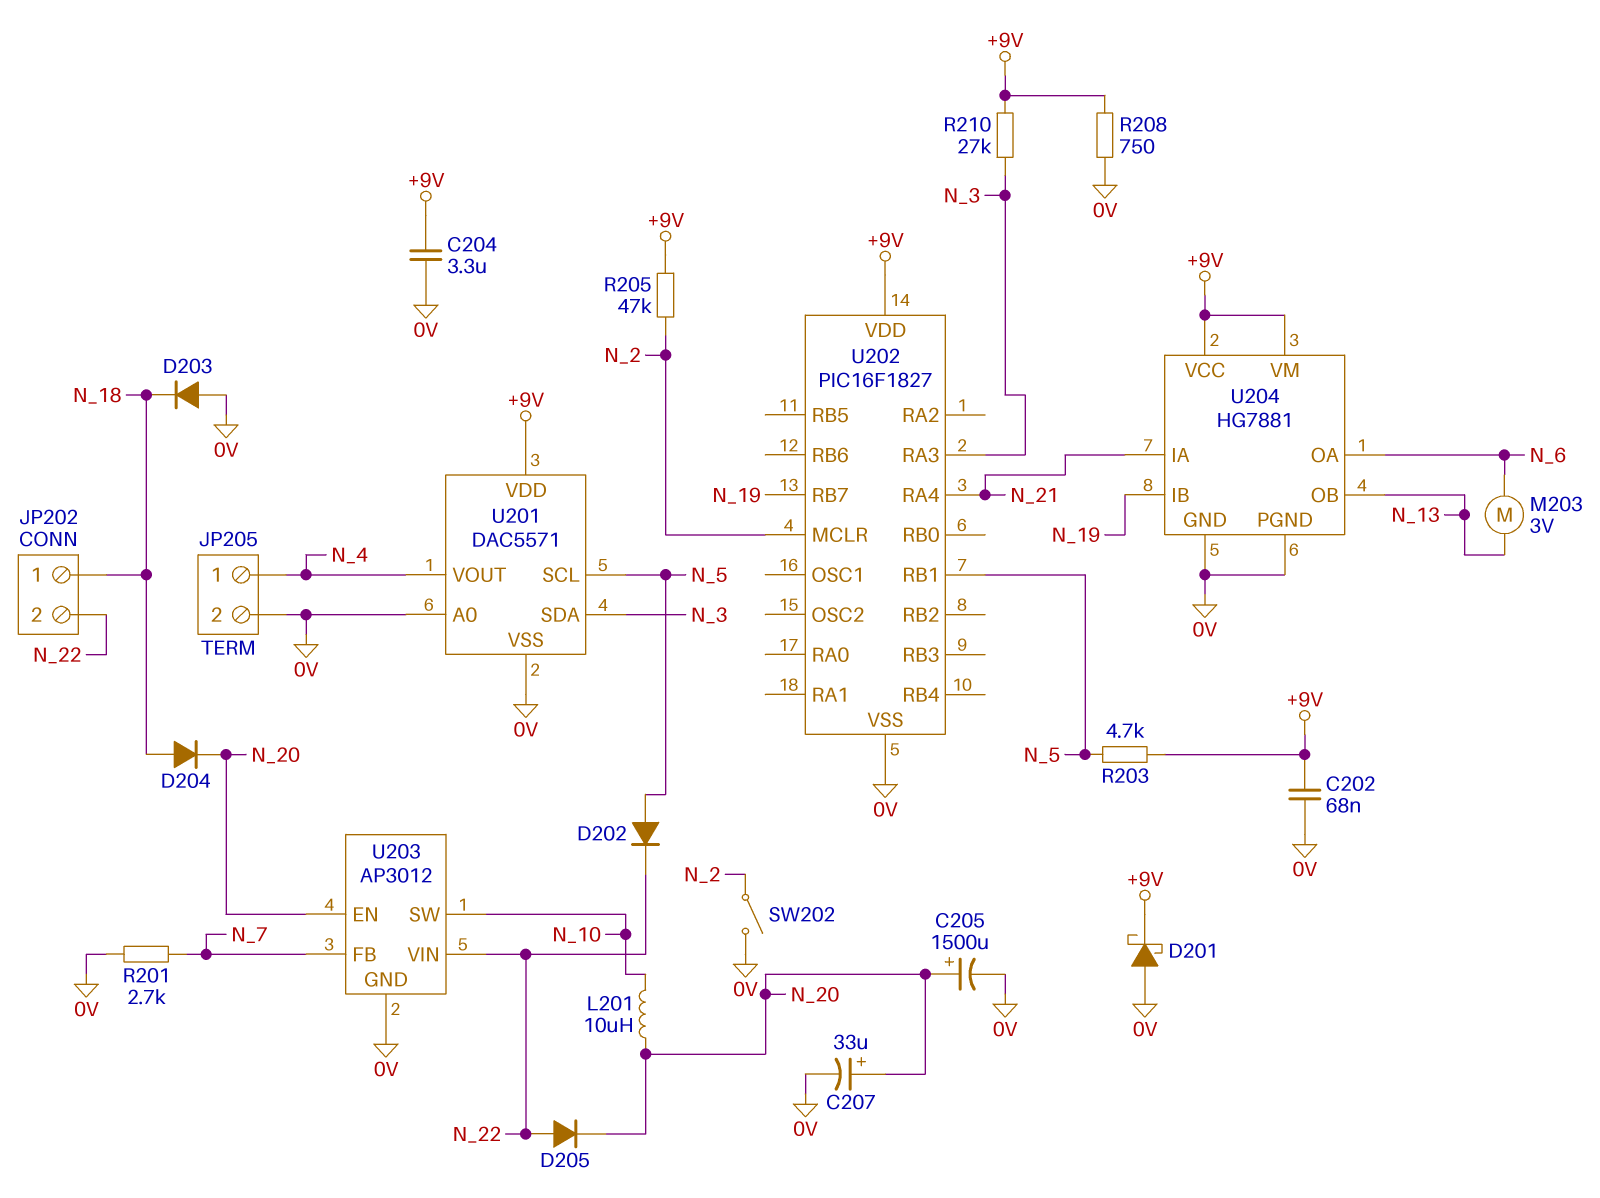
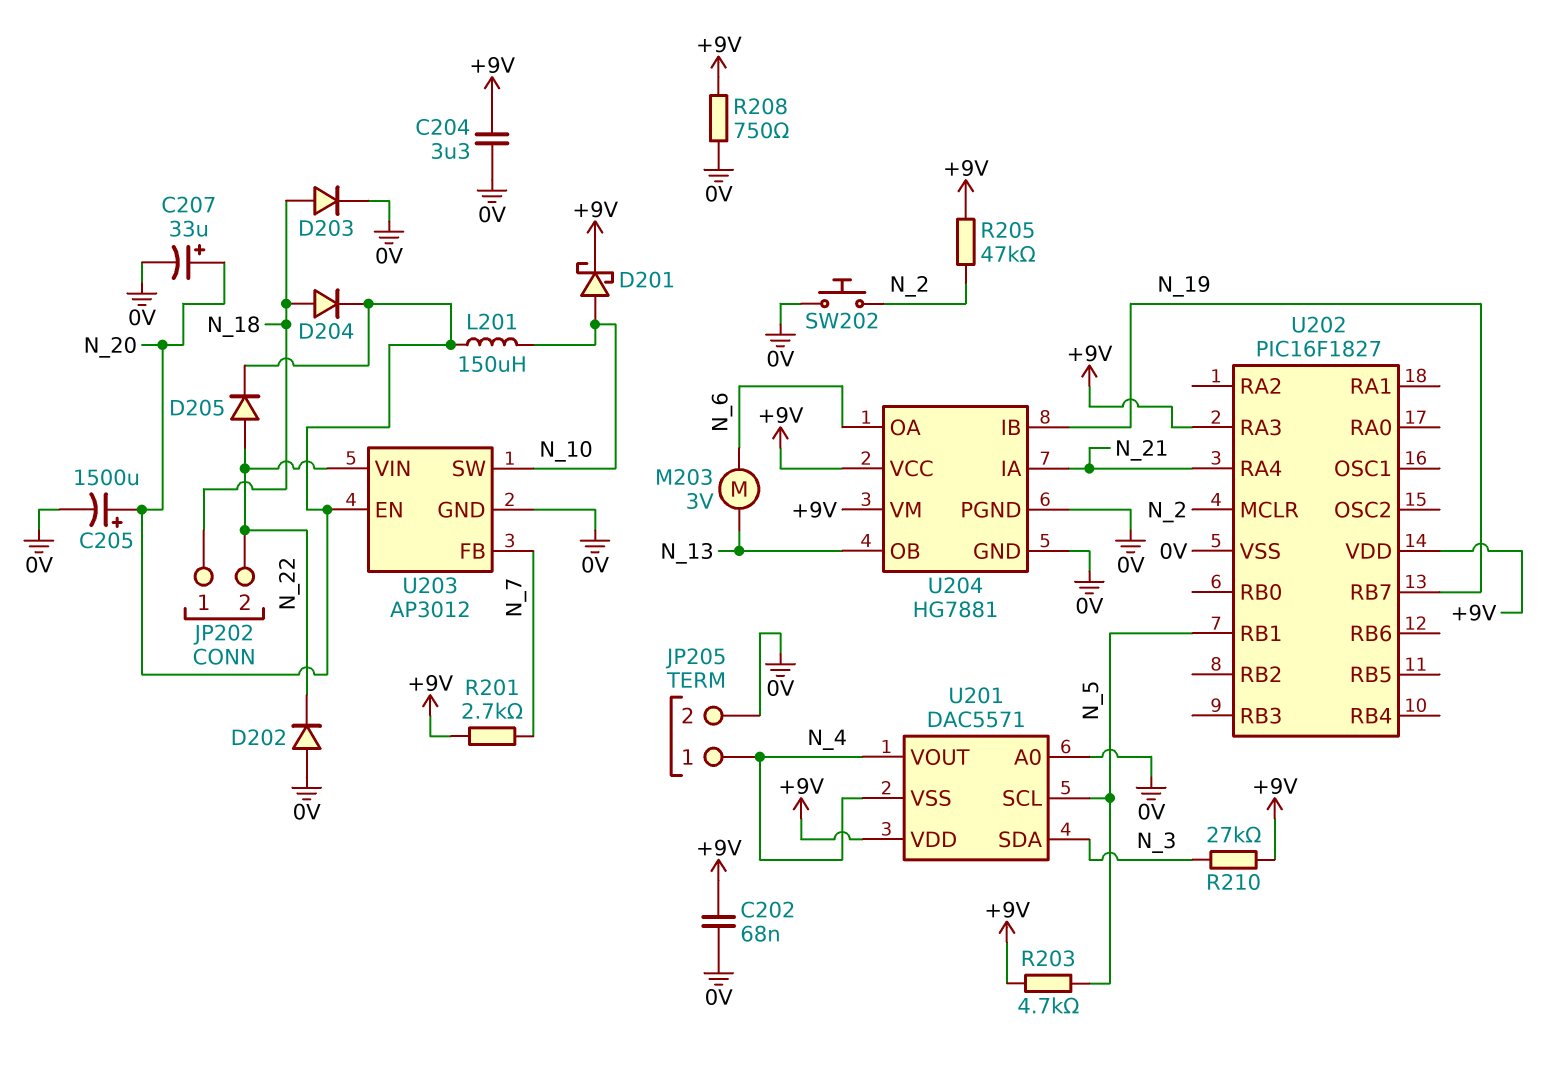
D201: schottky (A 0V, K +9V) -> schottky (A N_10, K +9V)
D202: diode (A N_5, K N_22) -> diode (A 0V, K N_22)
D203: diode (A 0V, K N_18) -> diode (A N_18, K 0V)
L201: 10uH (N_10, N_20) -> 150uH (N_10, N_20)
R201: 2.7k (0V, N_7) -> 2.7k (+9V, N_7)
SW202: switch (0V, N_2) -> button (0V, N_2)
U201 pin VSS: 0V -> N_4
U202 pin RA3: N_3 -> +9V

